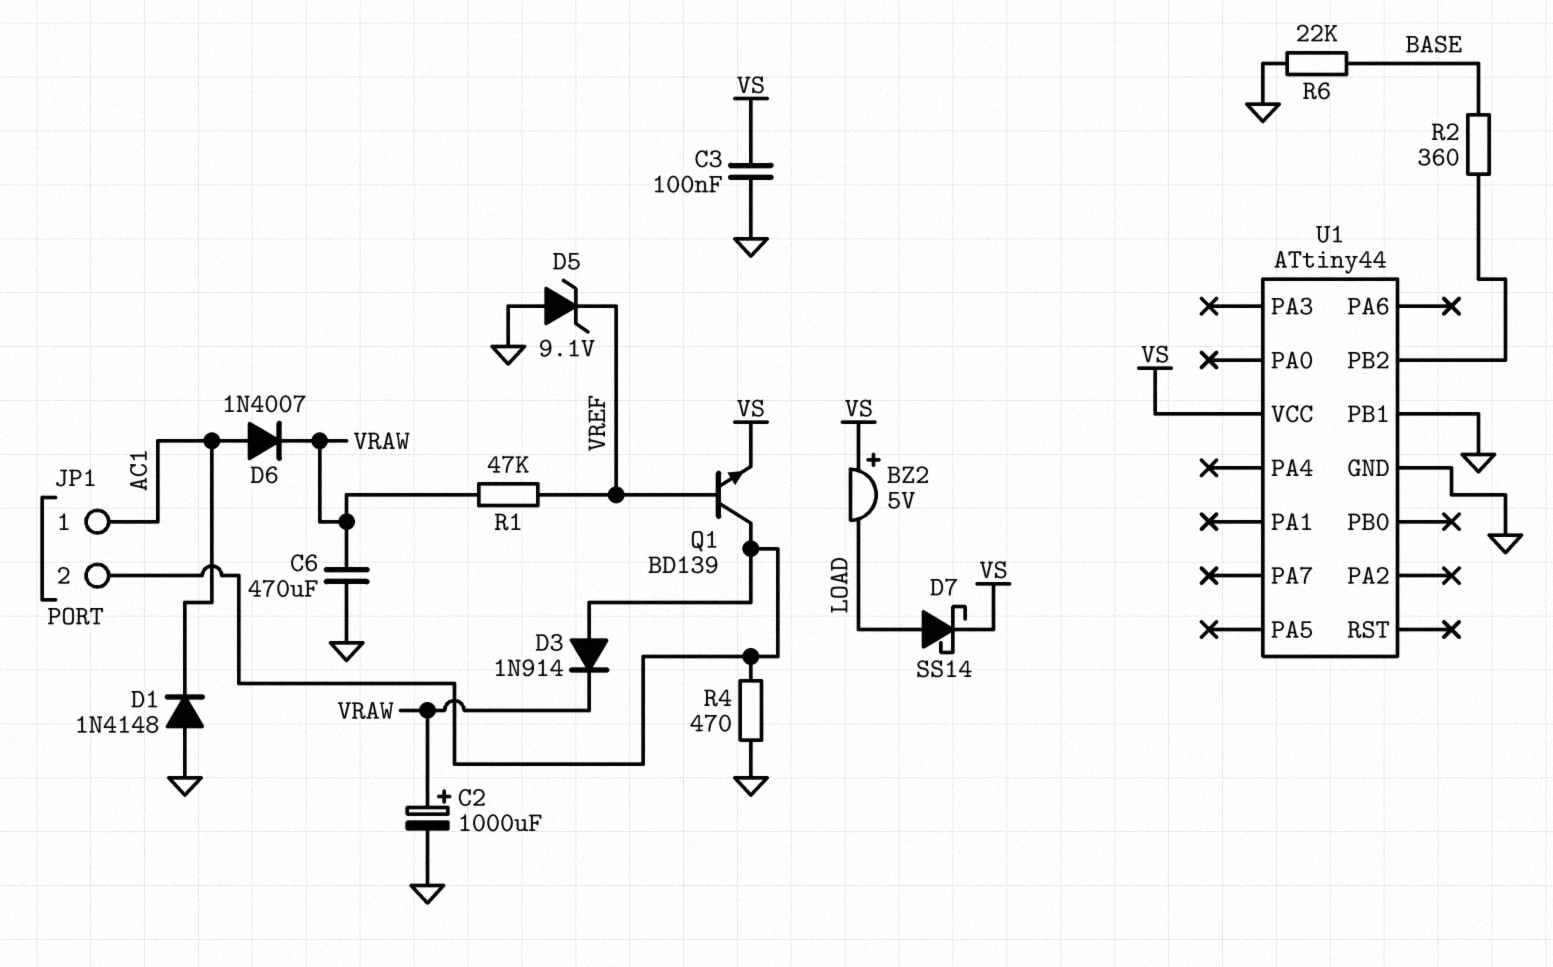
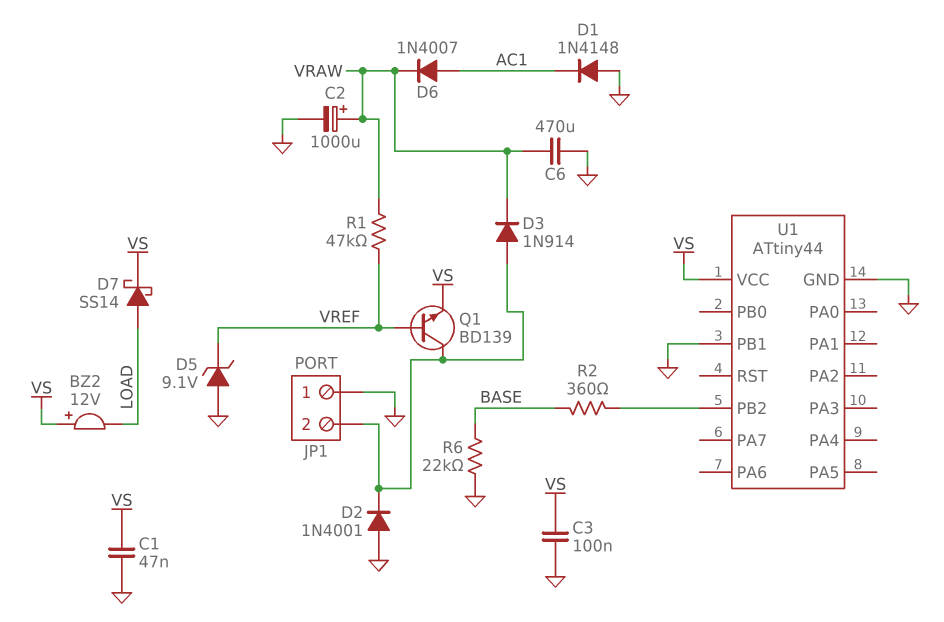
BZ2: buzzer 5V (plus VS, minus LOAD) -> buzzer 12V (plus VS, minus LOAD)
C1: none -> 47nF (GND, VS)
D2: none -> diode 1N4001 (A GND, K JP1/2)
JP1 pin 1: AC1 -> GND
R4: 470 (GND, JP1/2) -> none

